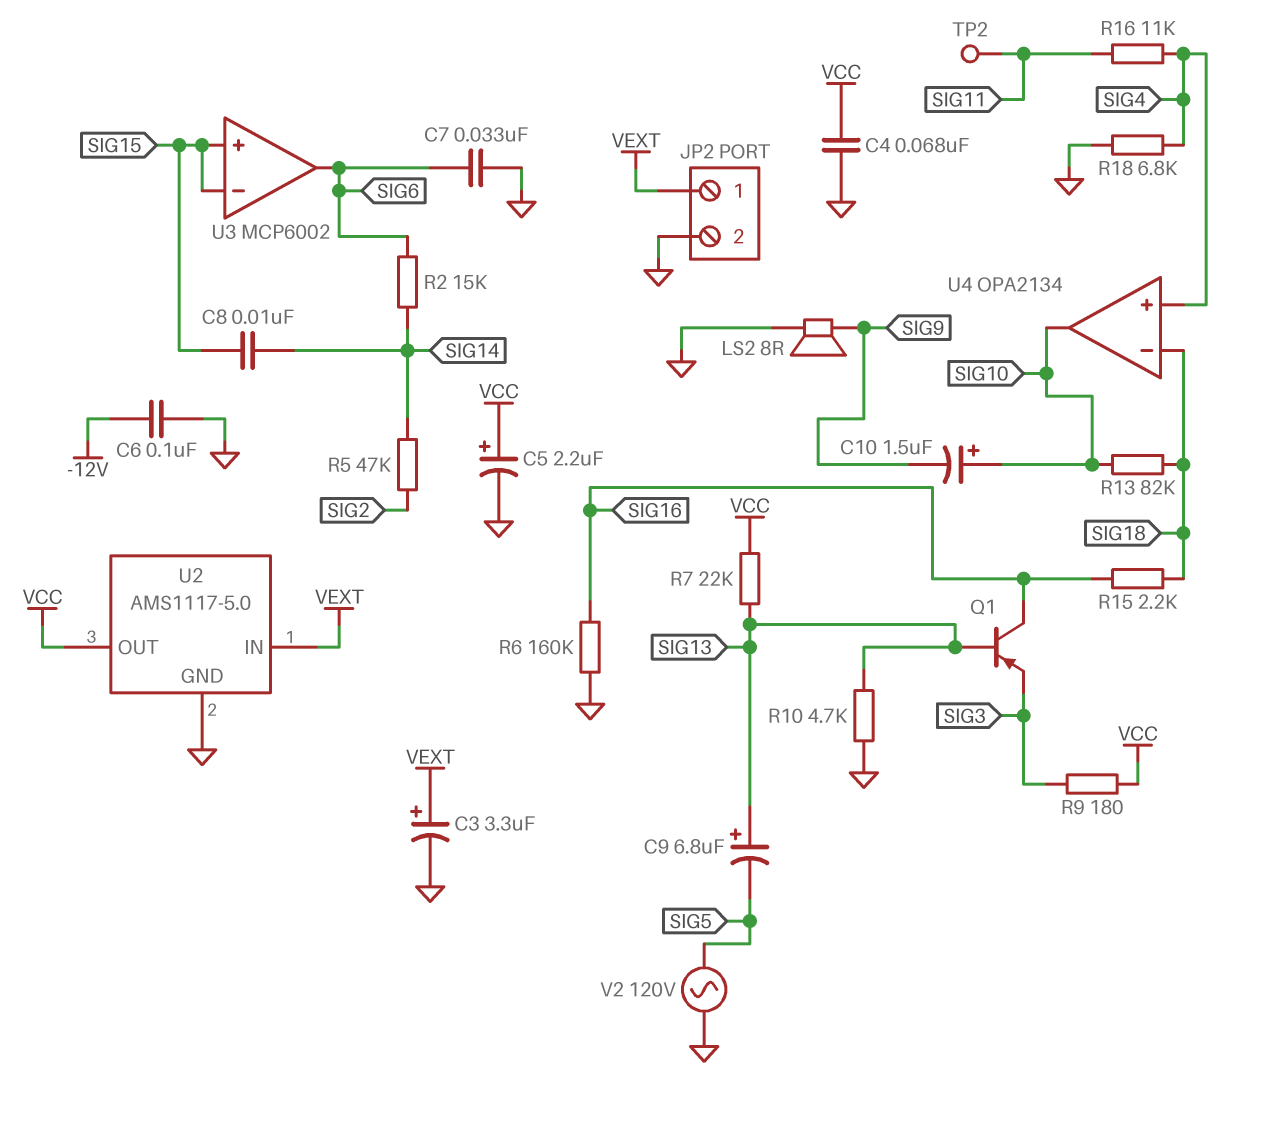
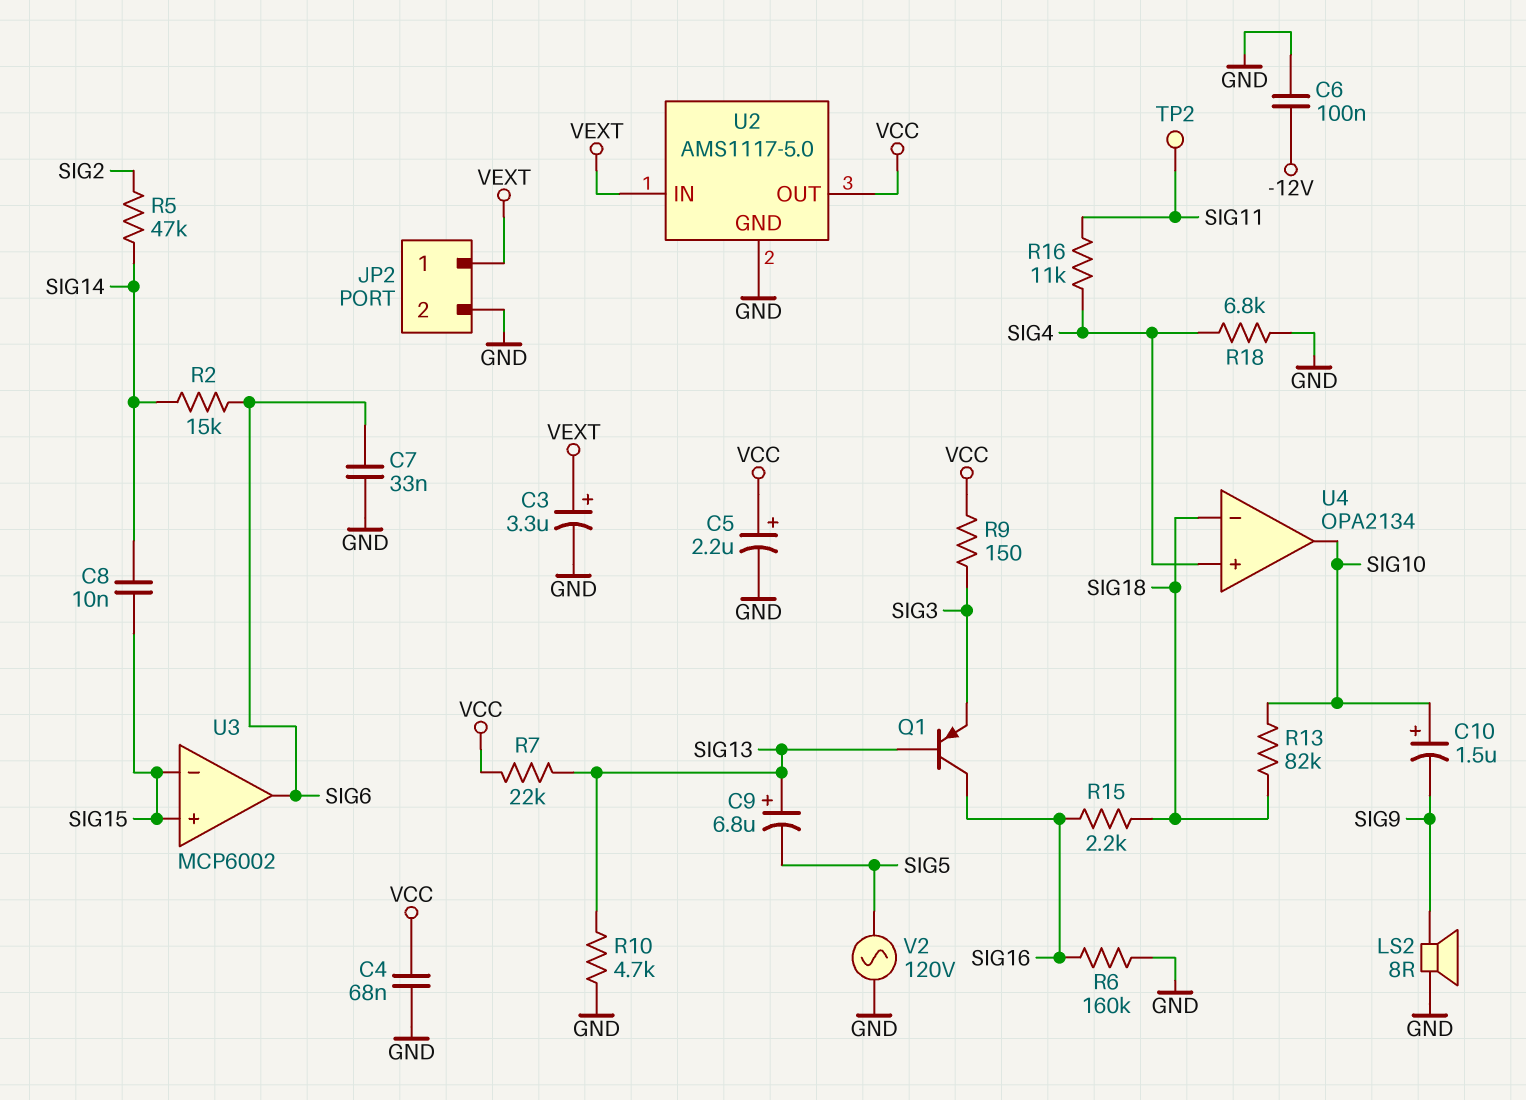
R9: 180 (SIG3, VCC) -> 150 (SIG3, VCC)

